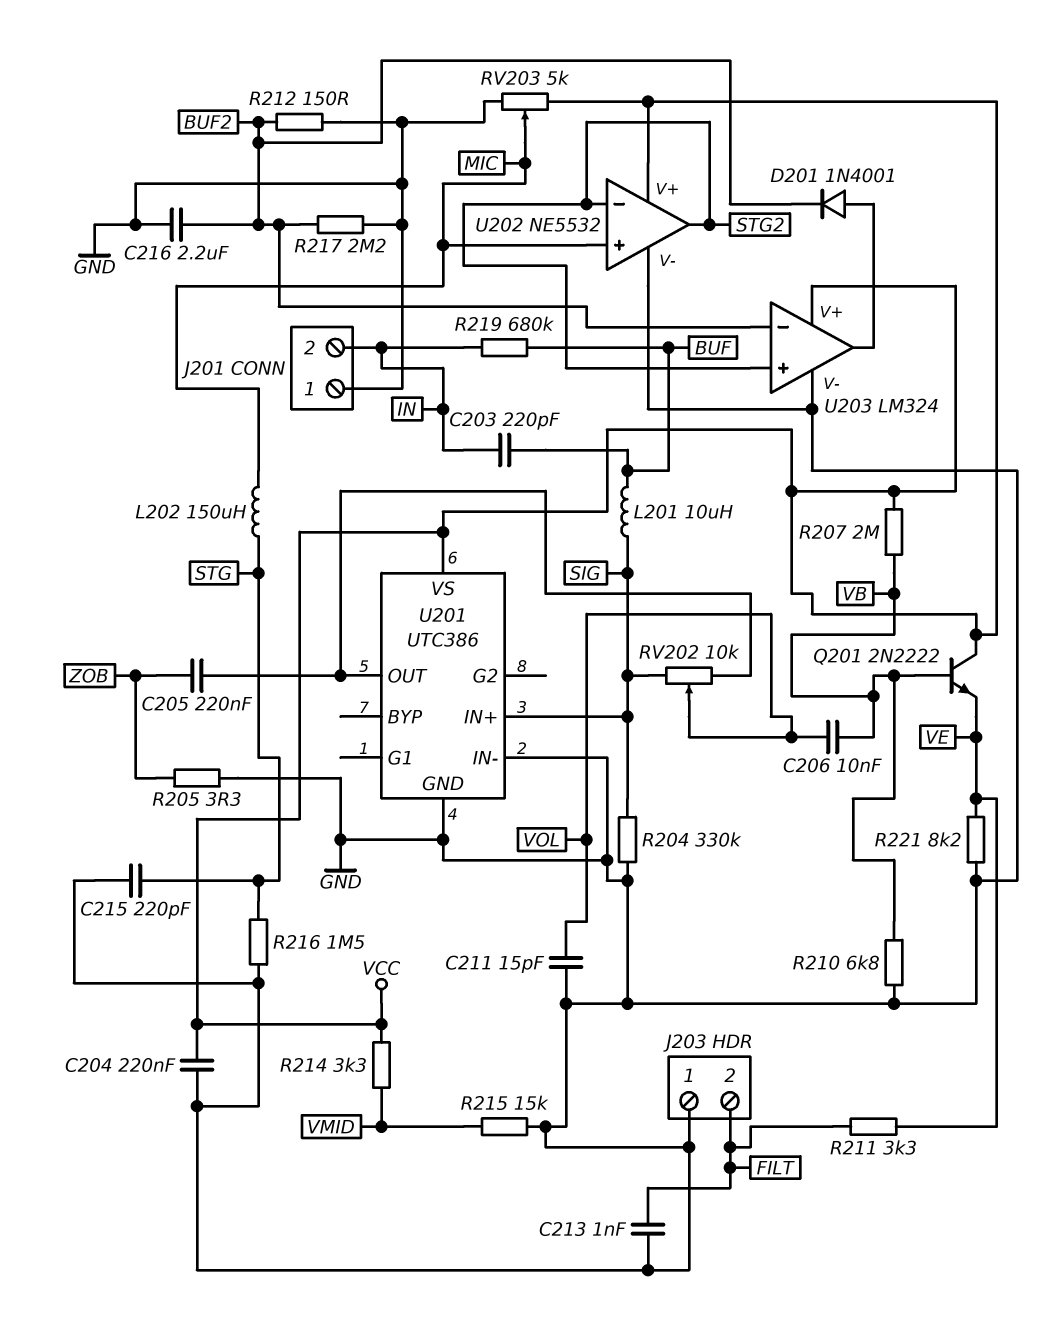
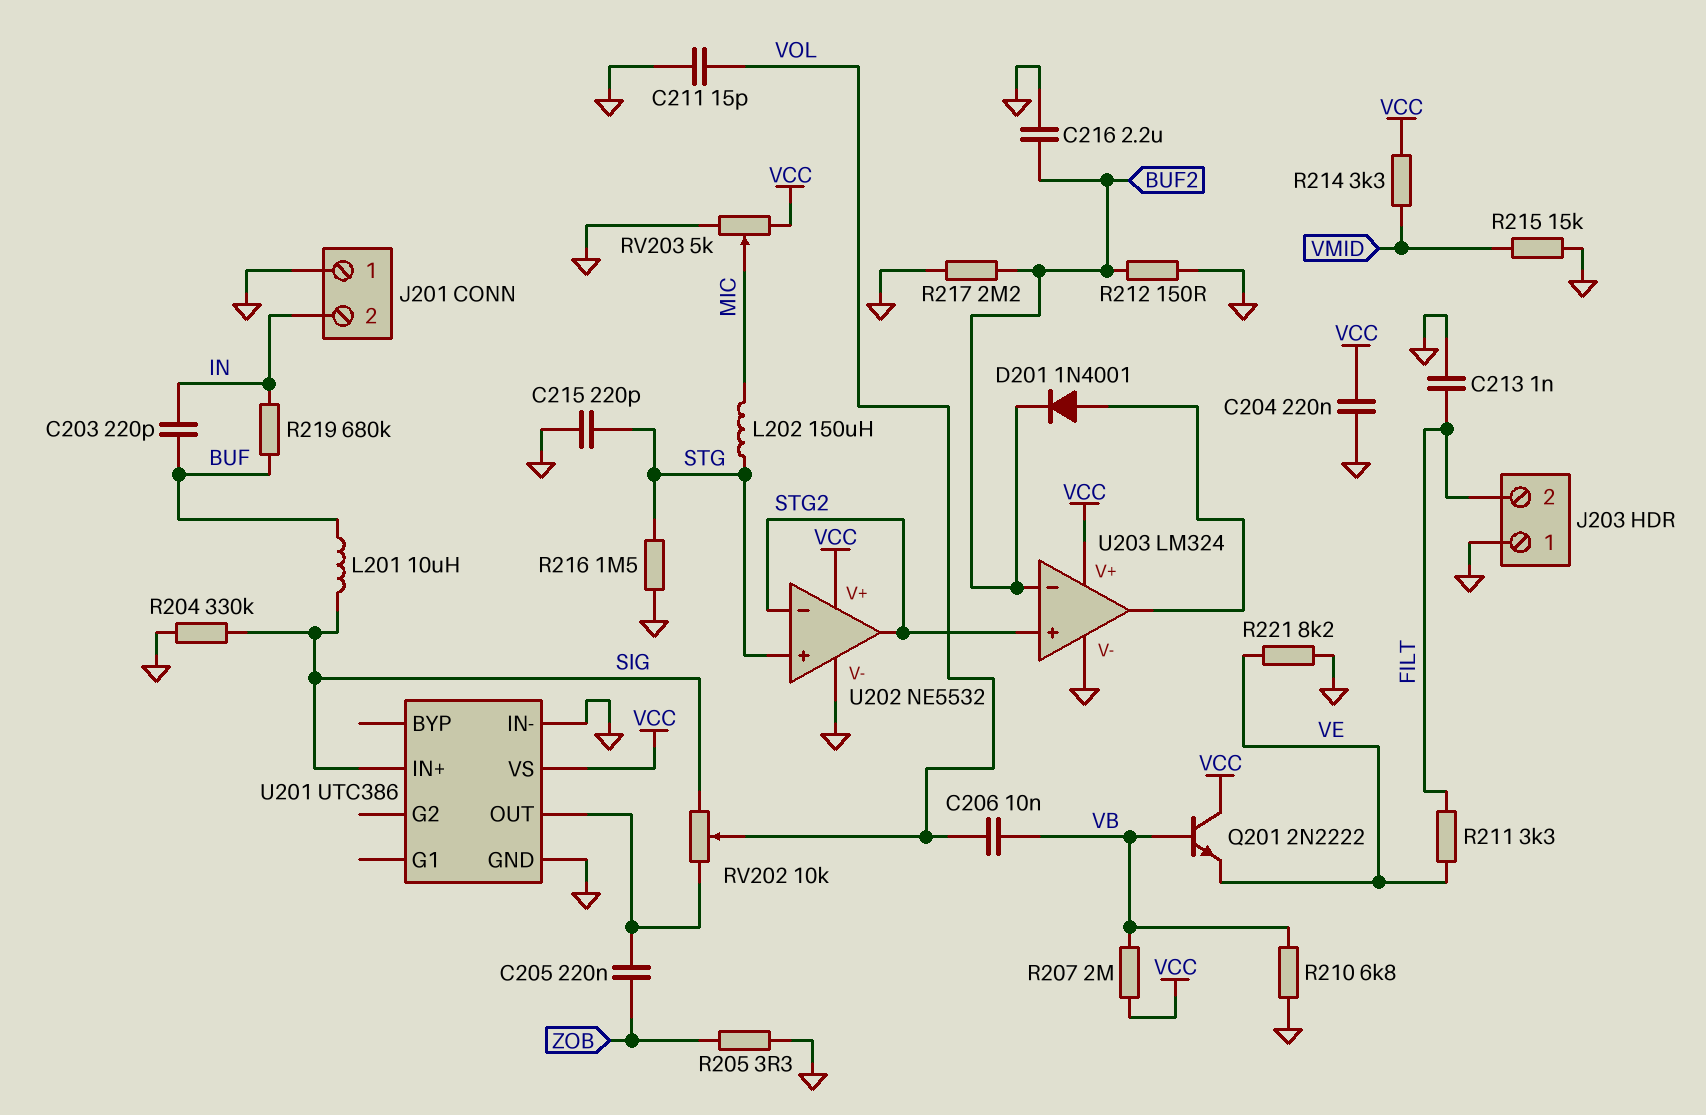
U202 pin in+: MIC -> STG

